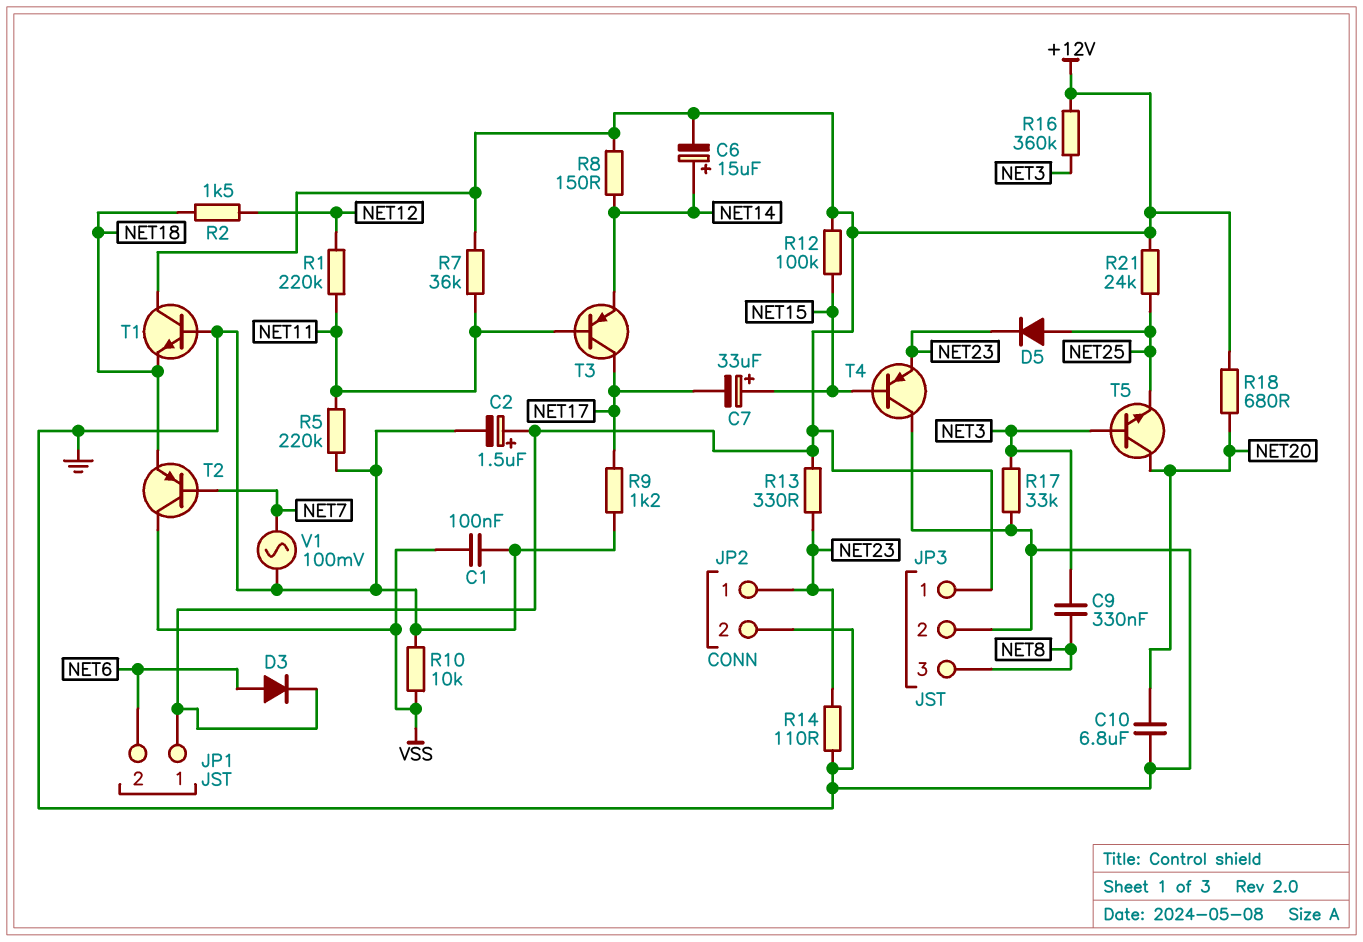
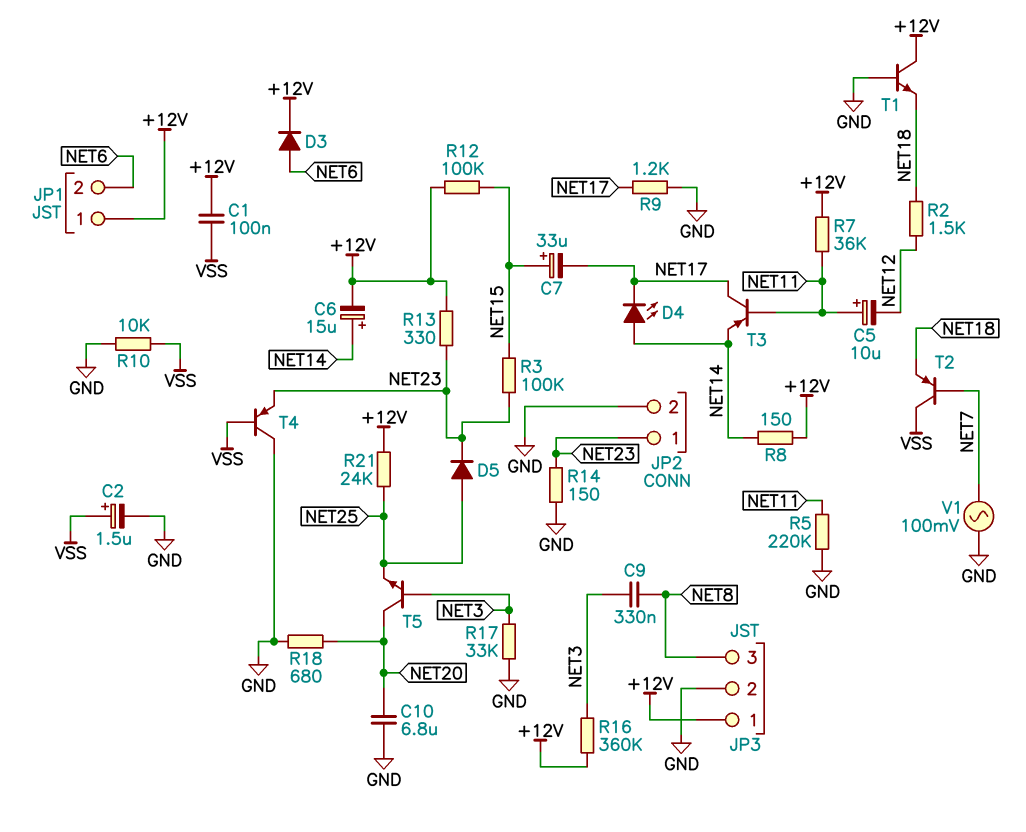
C1: 100nF (GND, VSS) -> 100nF (+12V, VSS)
C2: 1.5uF (plus +12V, minus GND) -> 1.5uF (plus VSS, minus GND)
C5: none -> 10uF (plus NET11, minus NET12)
D4: none -> LED (A NET14, K NET17)
R1: 220k (NET11, NET12) -> none
R3: none -> 100k (NET15, NET23)
R14: 110 (GND, NET23) -> 150 (GND, NET23)
R18: 680 (+12V, NET20) -> 680 (GND, NET20)
T4: PNP (B NET15, C GND, E NET23) -> PNP (B VSS, C GND, E NET23)

